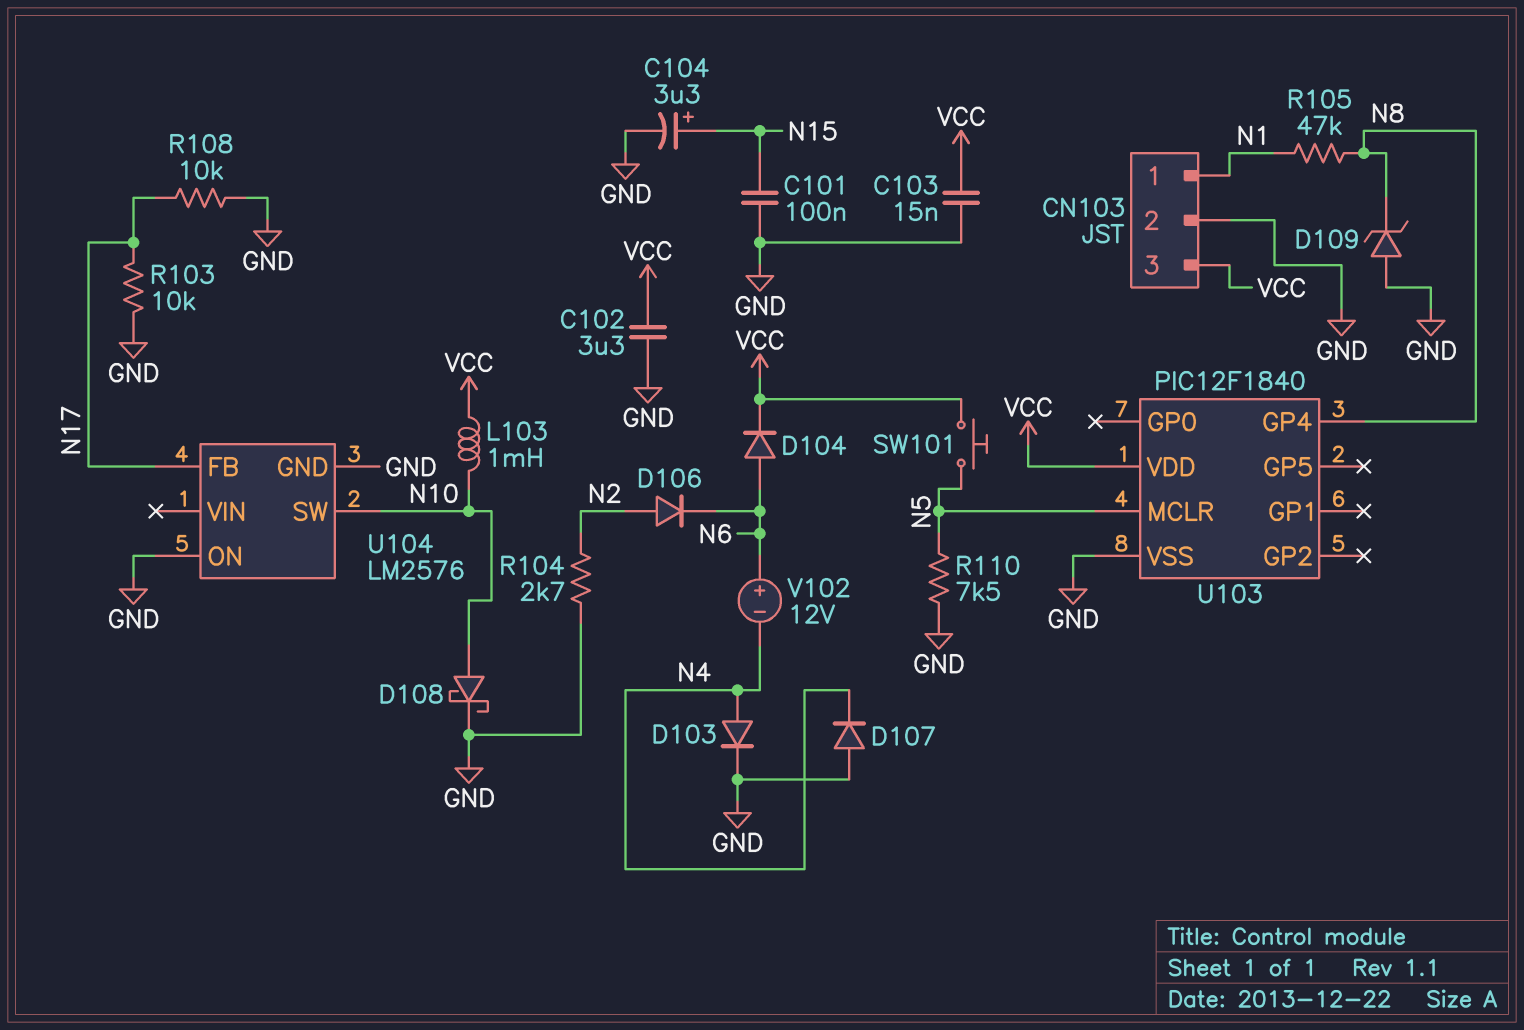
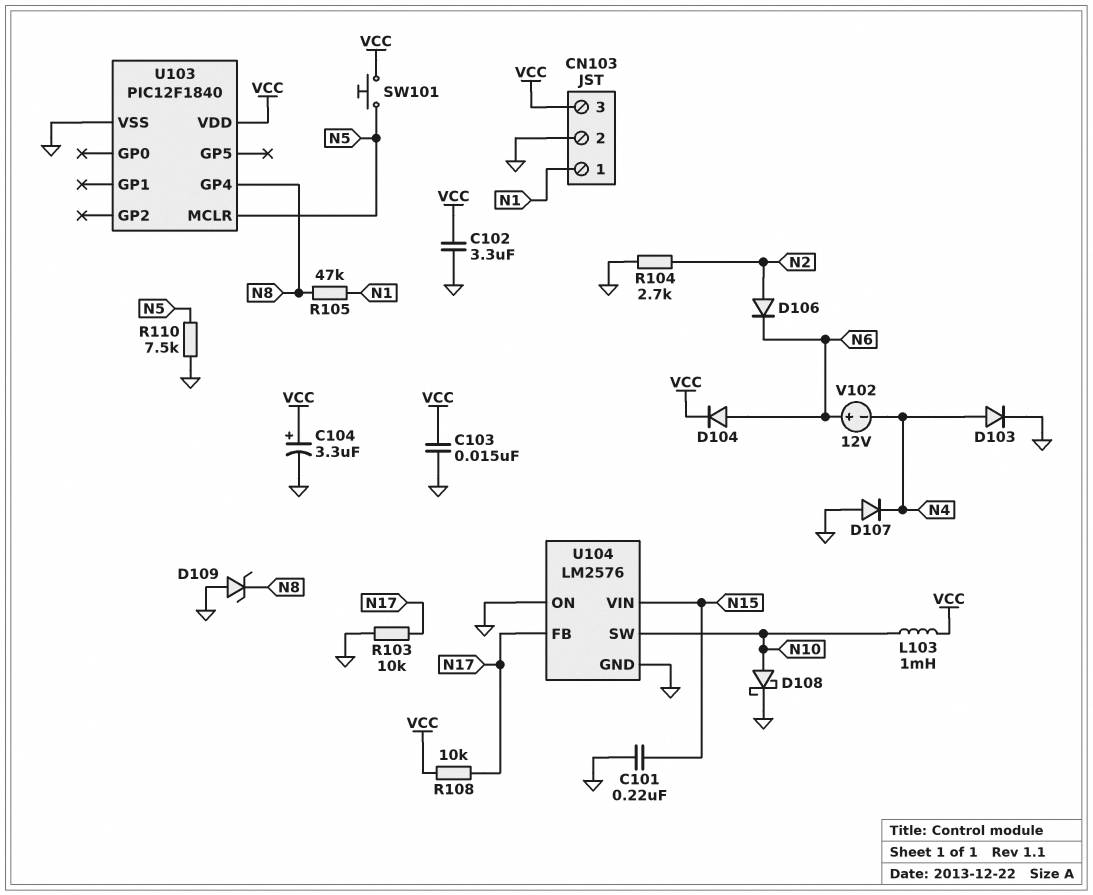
C101: 100nF (GND, N15) -> 220nF (GND, N15)
C104: 3.3uF (plus N15, minus GND) -> 3.3uF (plus VCC, minus GND)
R108: 10k (GND, N17) -> 10k (N17, VCC)
U104 pin VIN: none -> N15

